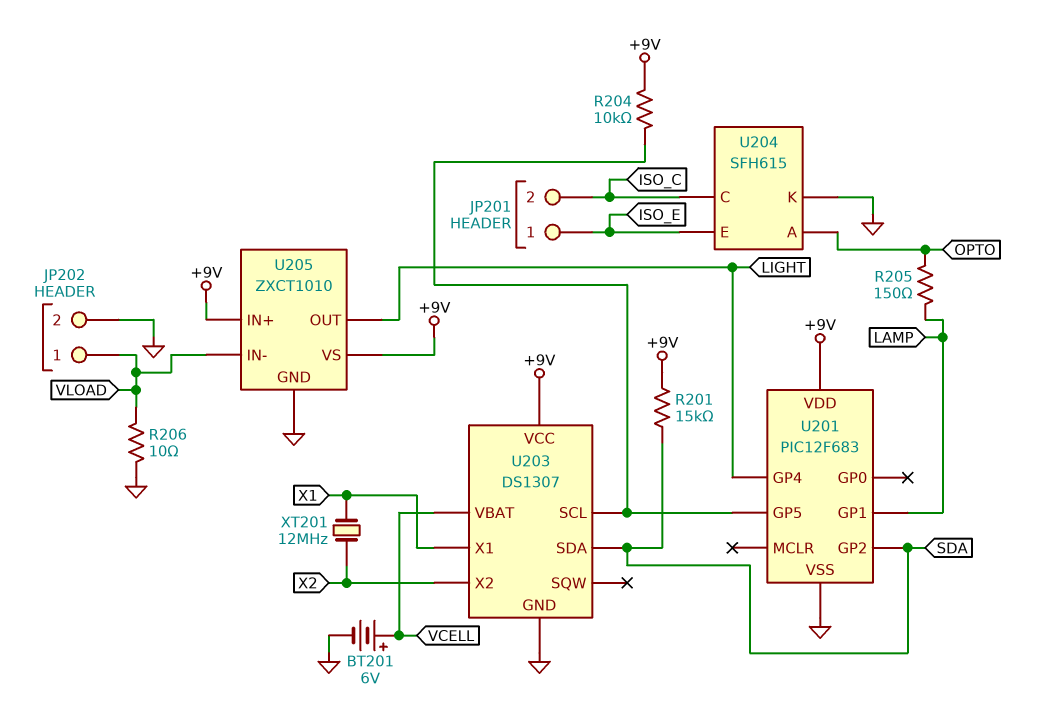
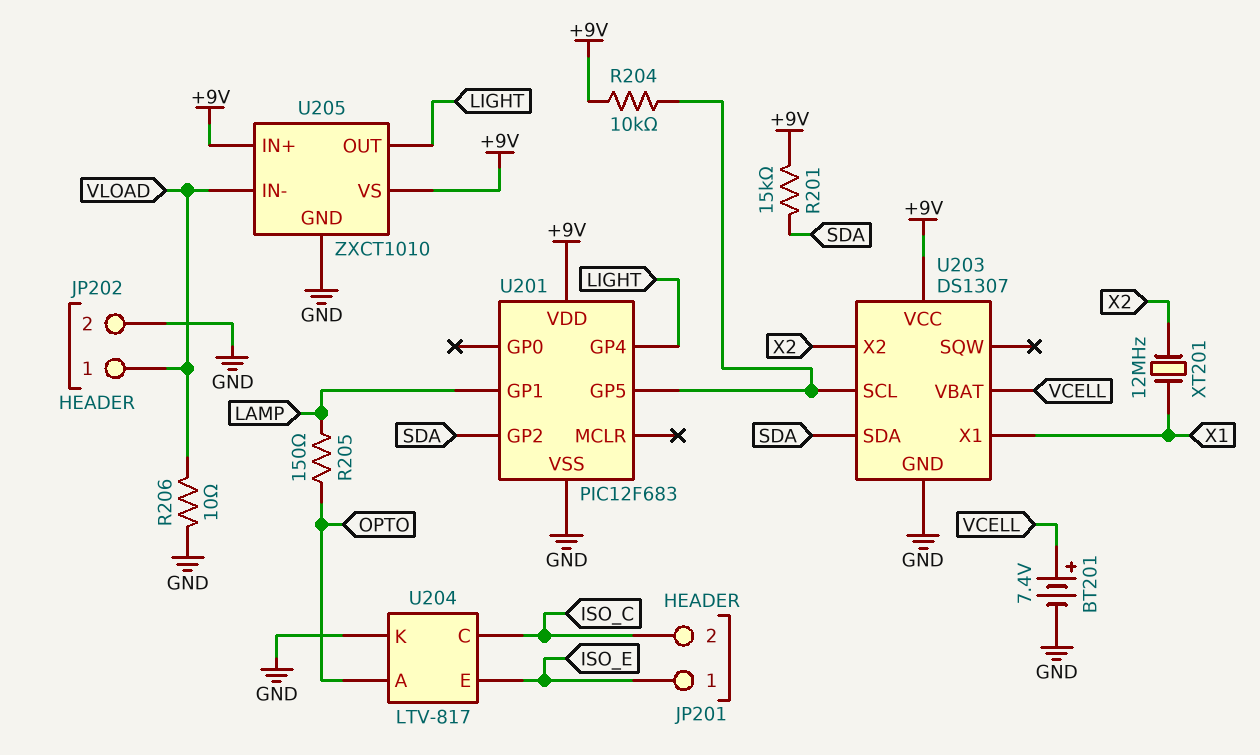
BT201: 6V (plus VCELL, minus GND) -> 7.4V (plus VCELL, minus GND)
U204: SFH615 -> LTV-817

